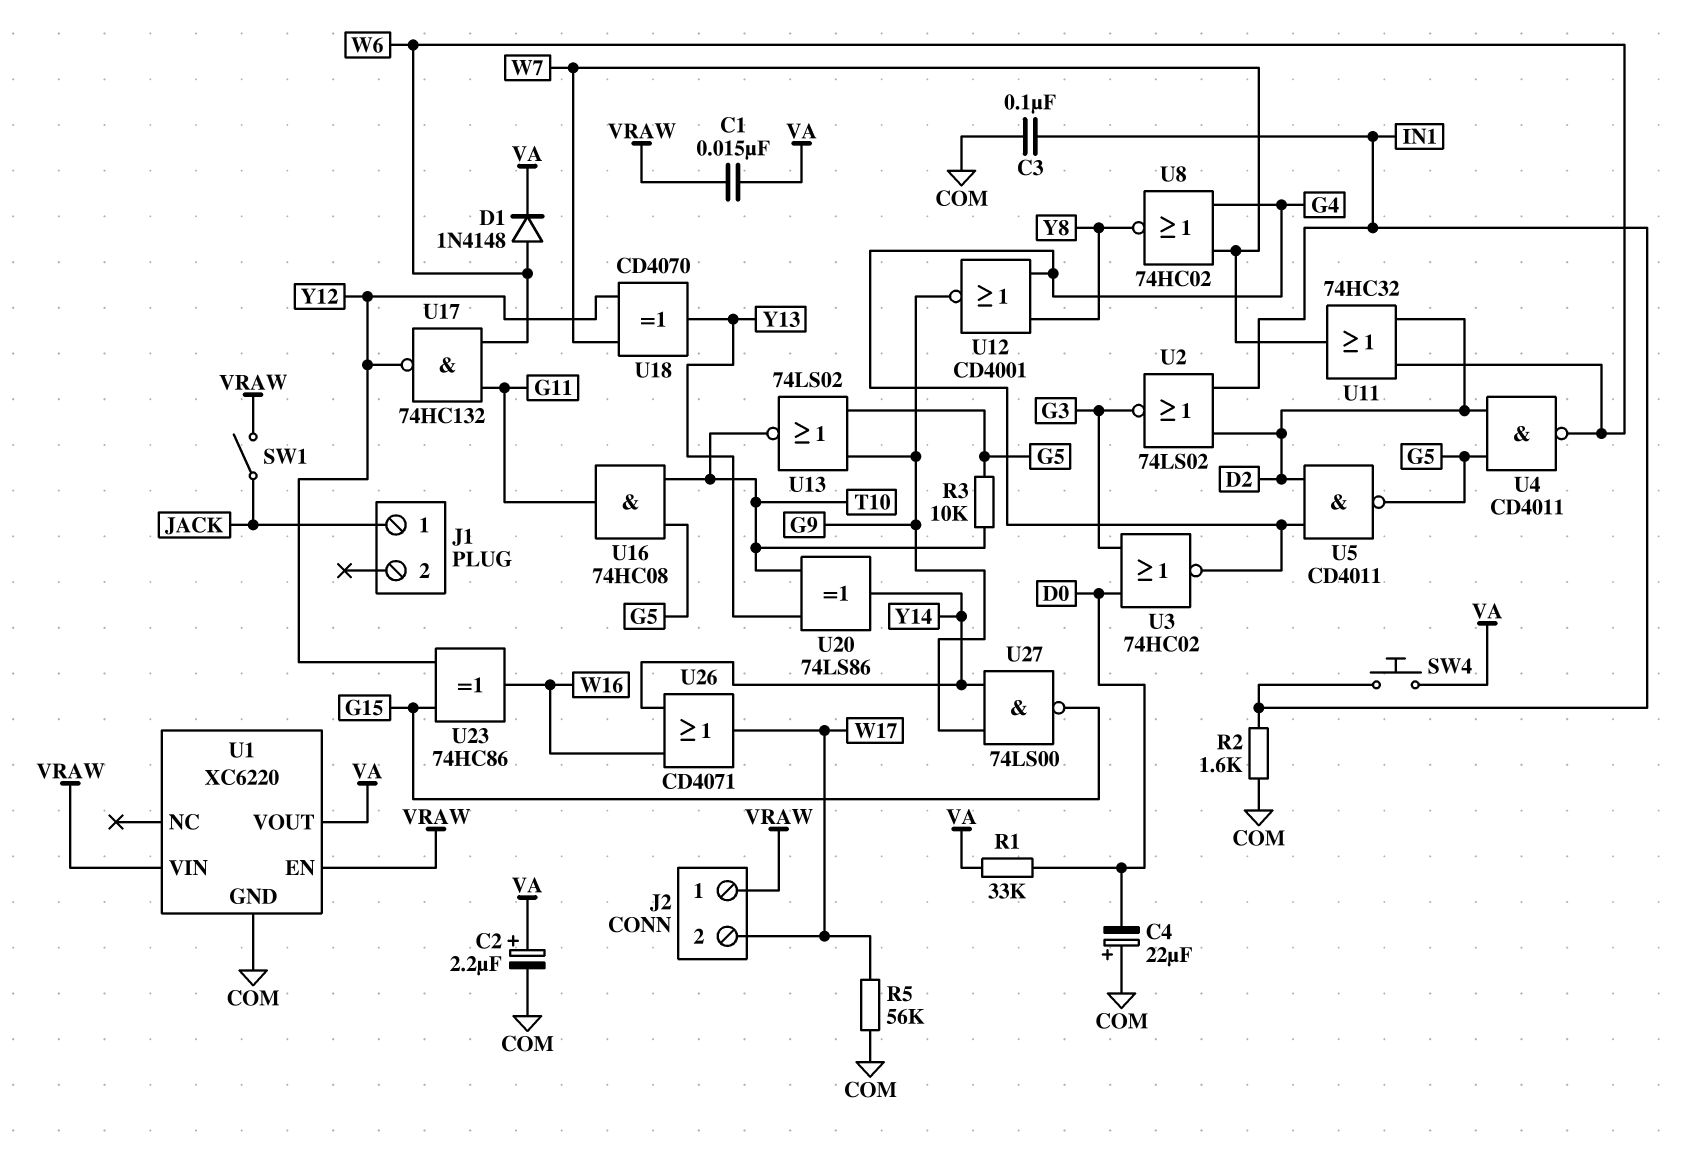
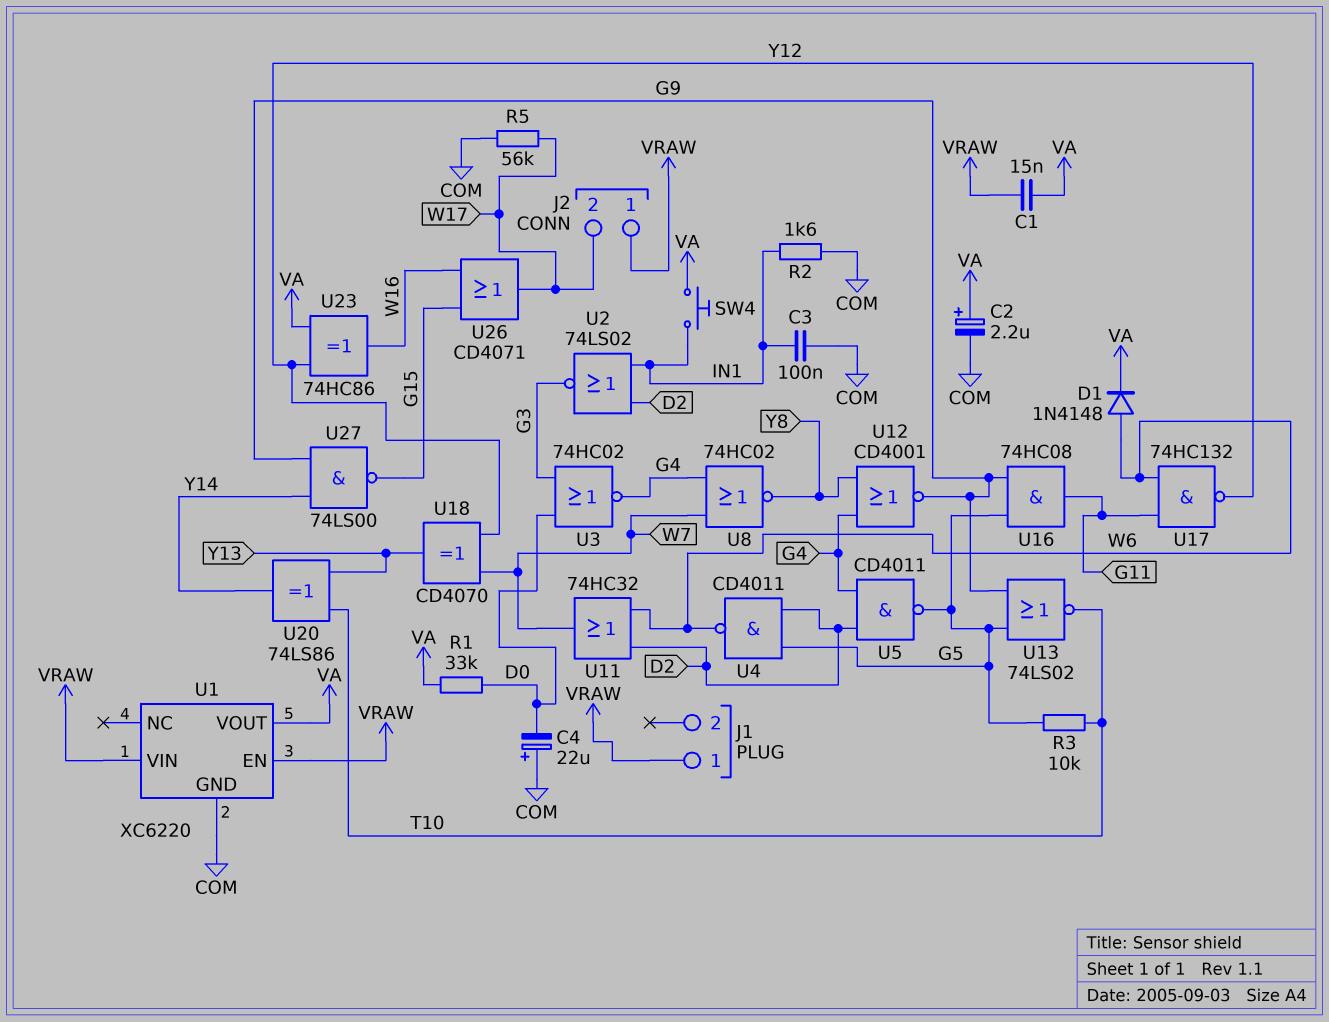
J1 pin 1: JACK -> VRAW
SW1: switch (JACK, VRAW) -> none
U16: AND 74HC08 (in G5, in T10, out G11) -> AND 74HC08 (in G5, in G9, out G11)
U23: XOR 74HC86 (in G15, in Y12, out W16) -> XOR 74HC86 (in VA, in Y12, out W16)
U26: OR CD4071 (in W16, in Y14, out W17) -> OR CD4071 (in G15, in W16, out W17)

